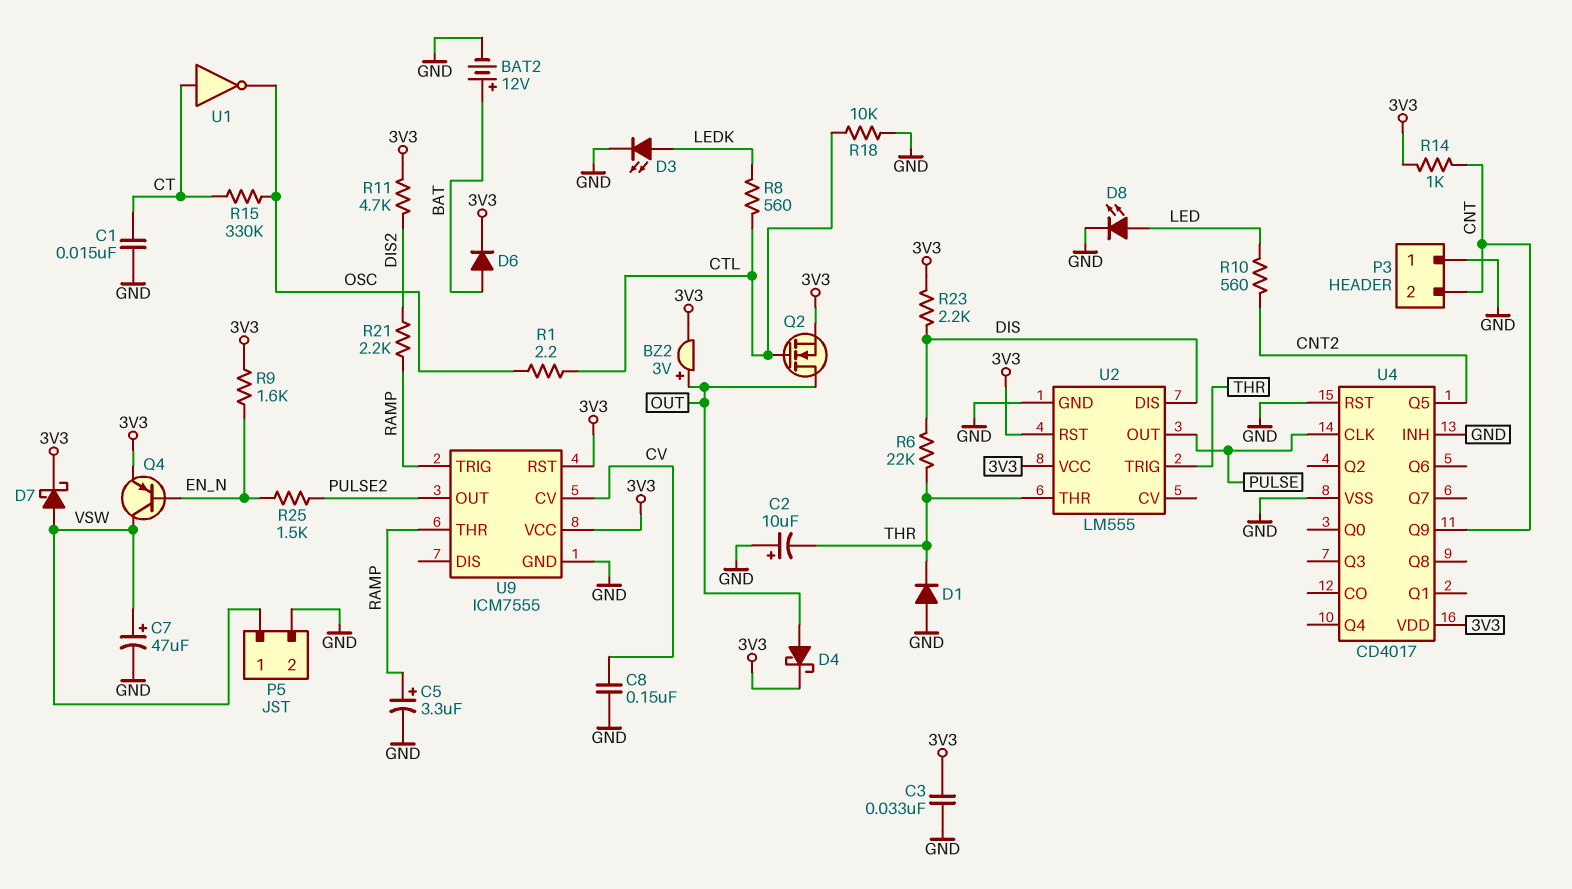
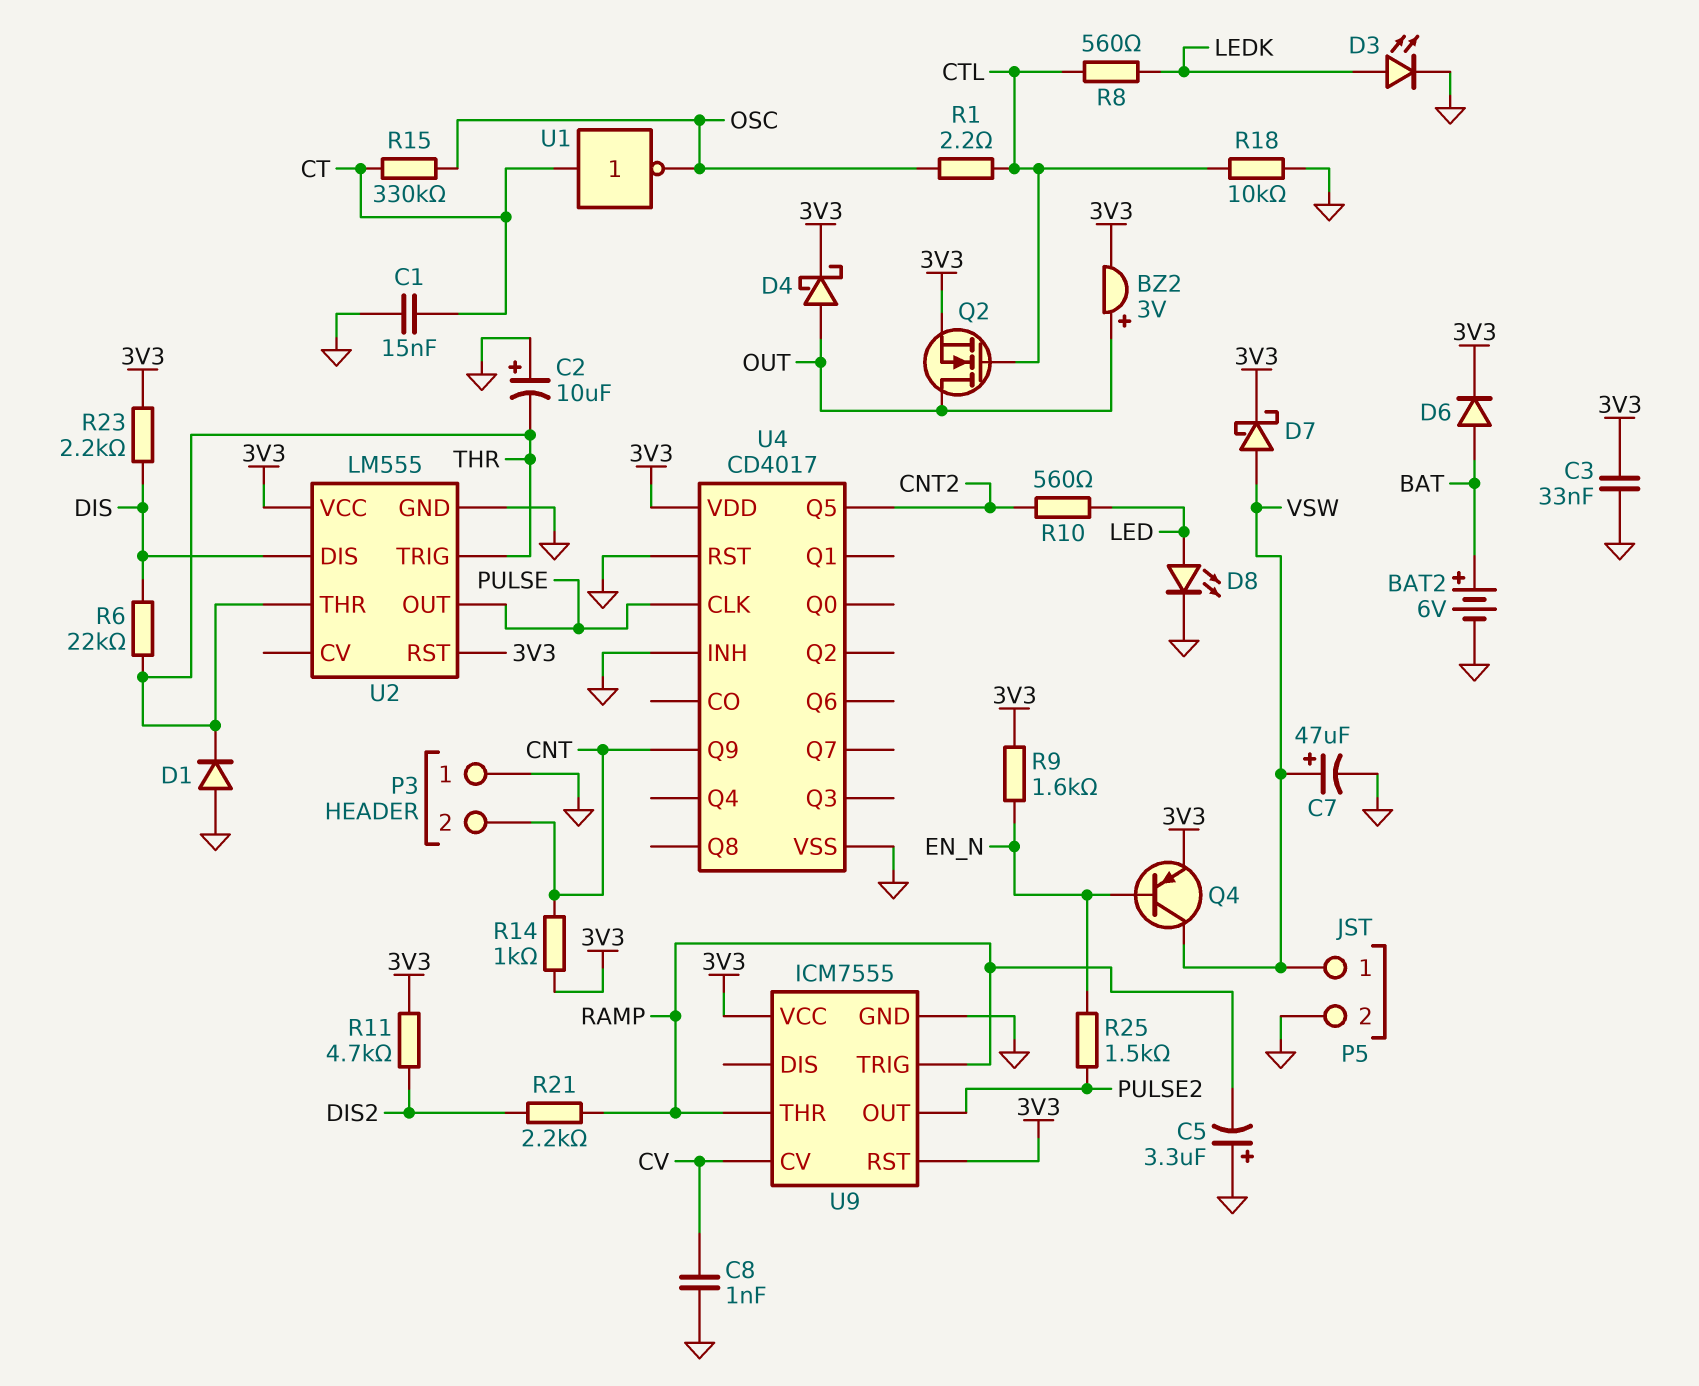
BAT2: 12V (plus BAT, minus GND) -> 6V (plus BAT, minus GND)
C5: 3.3uF (plus RAMP, minus GND) -> 3.3uF (plus GND, minus RAMP)
C8: 150nF (CV, GND) -> 1nF (CV, GND)

